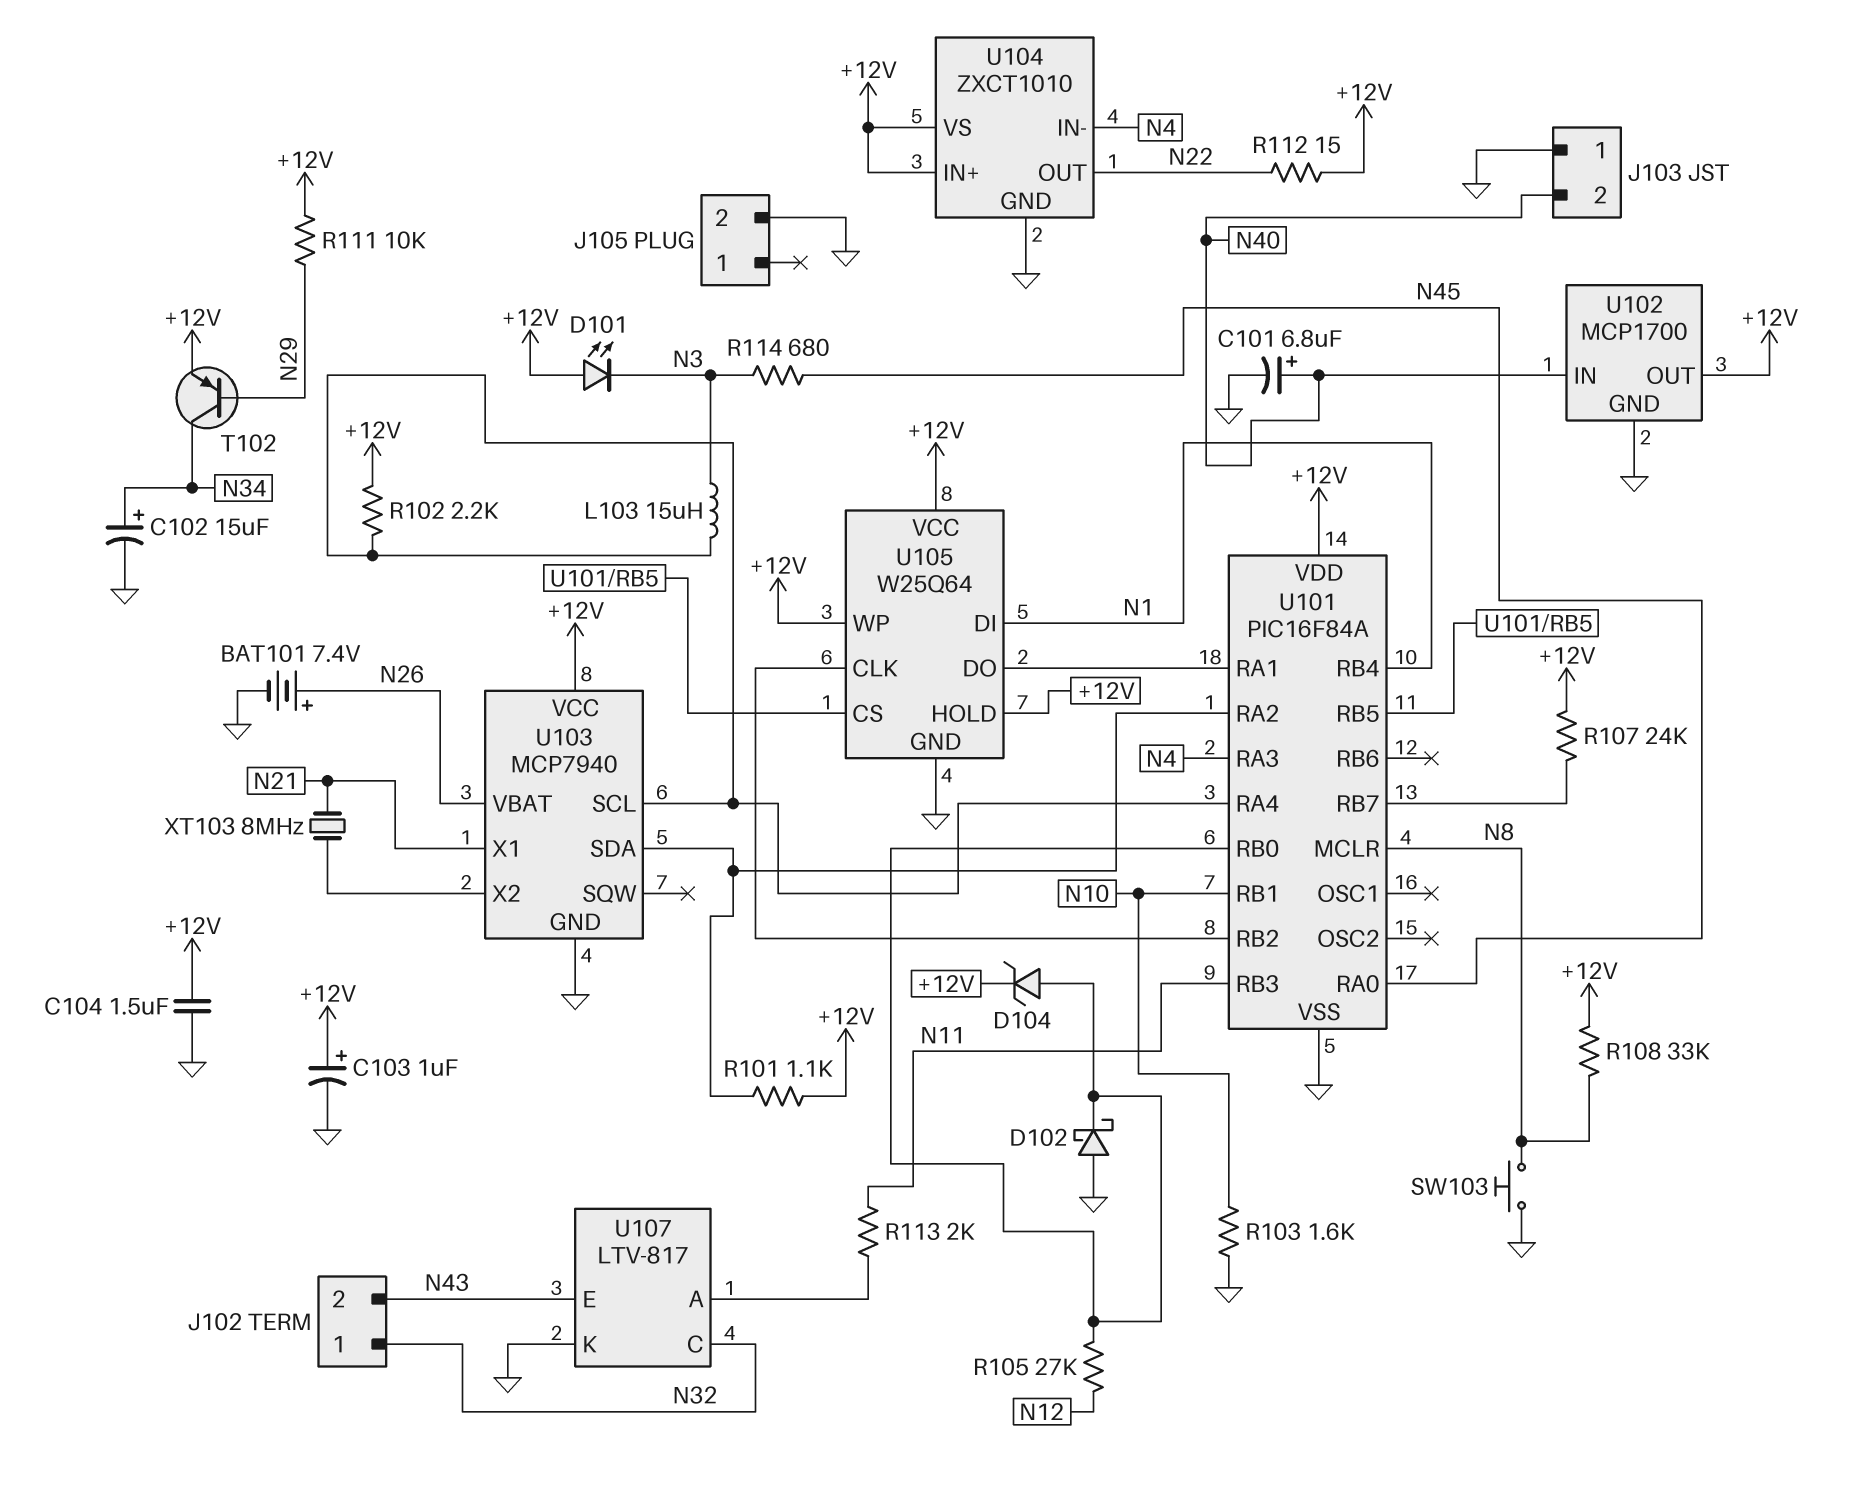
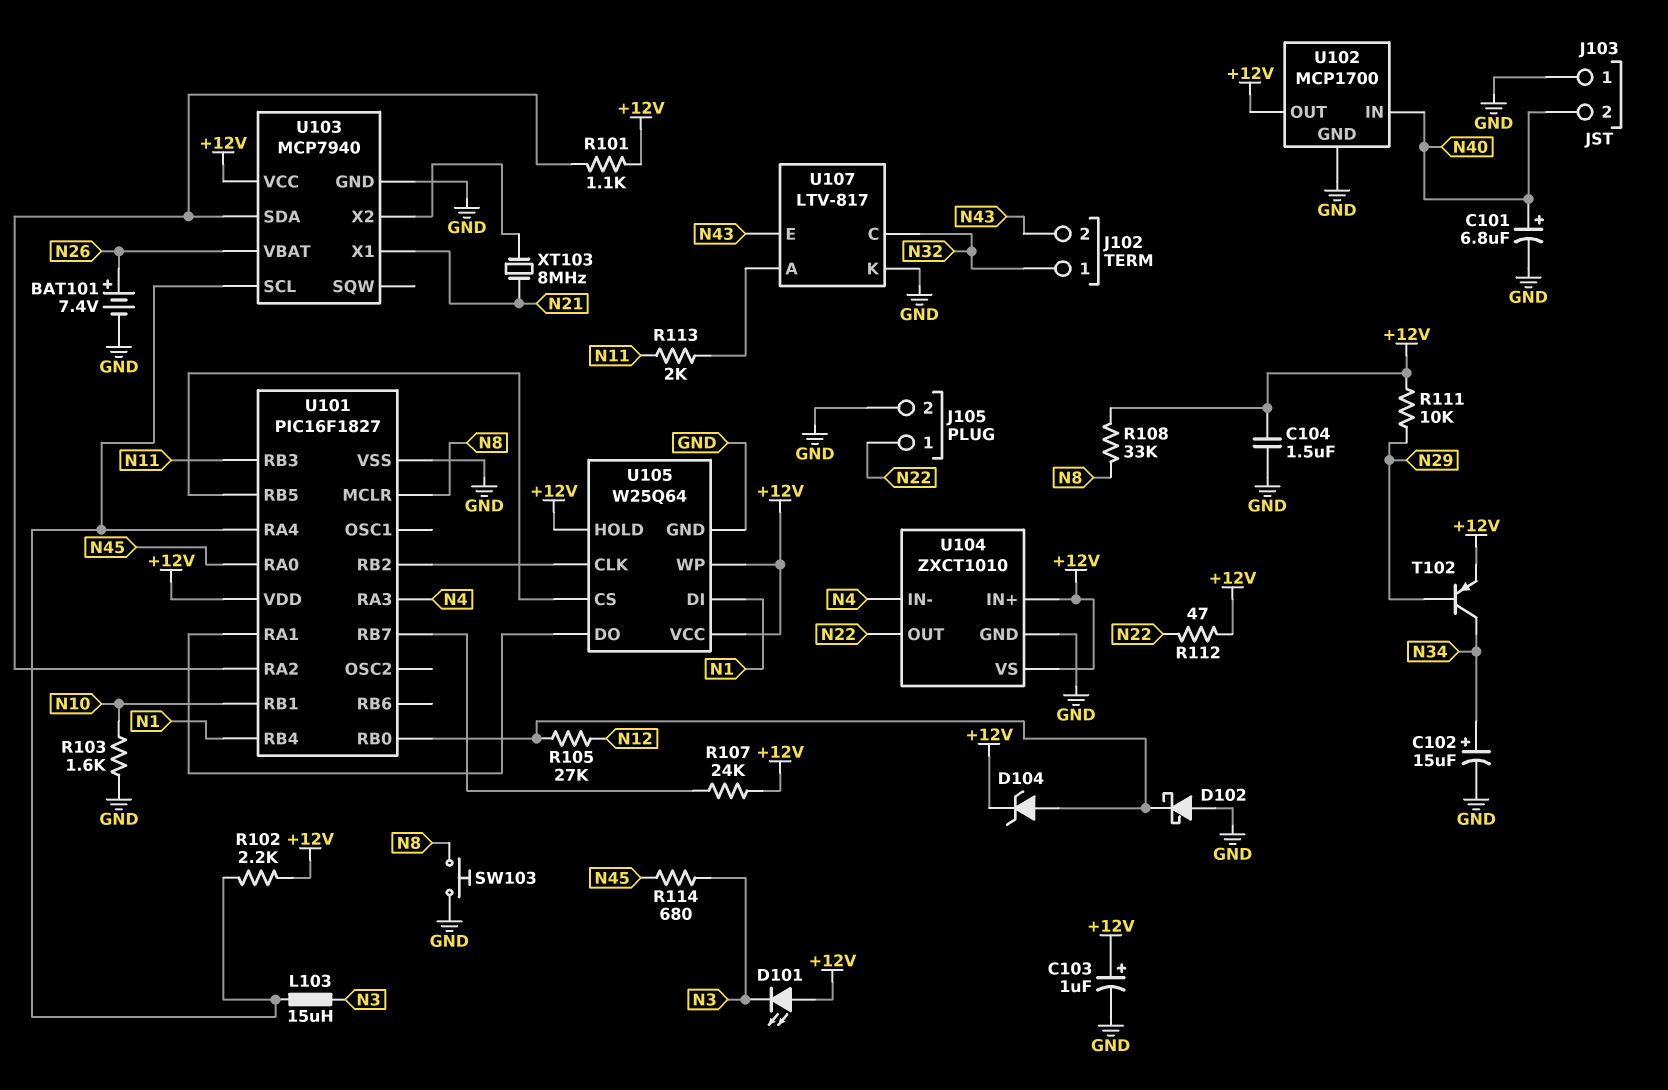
J105 pin 1: none -> N22
R112: 15 (+12V, N22) -> 47 (+12V, N22)
U101: PIC16F84A -> PIC16F1827

